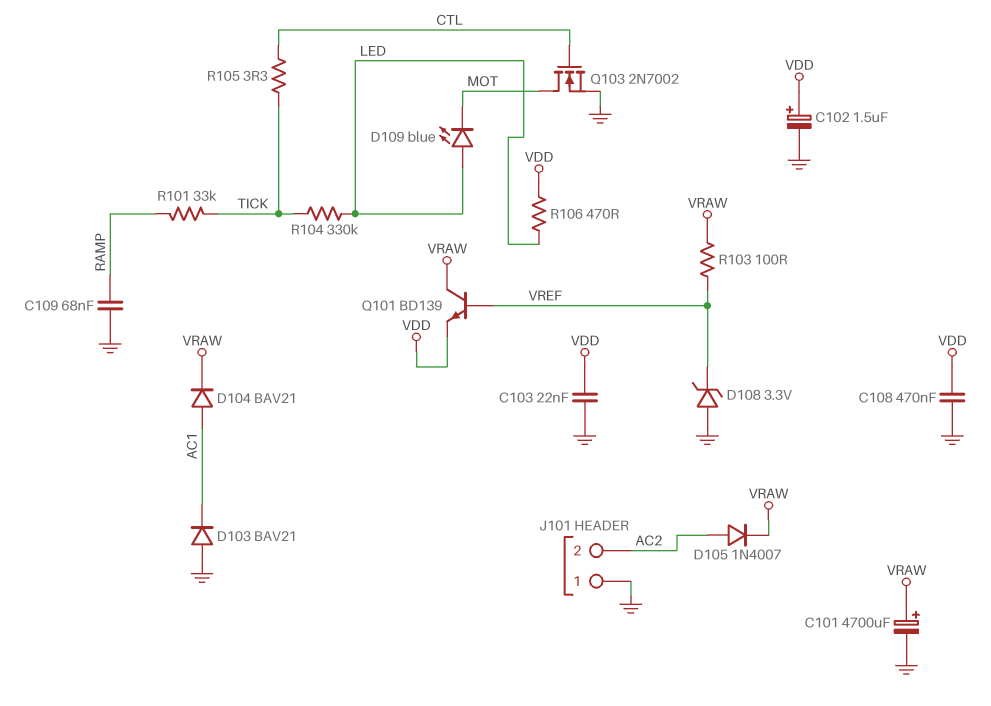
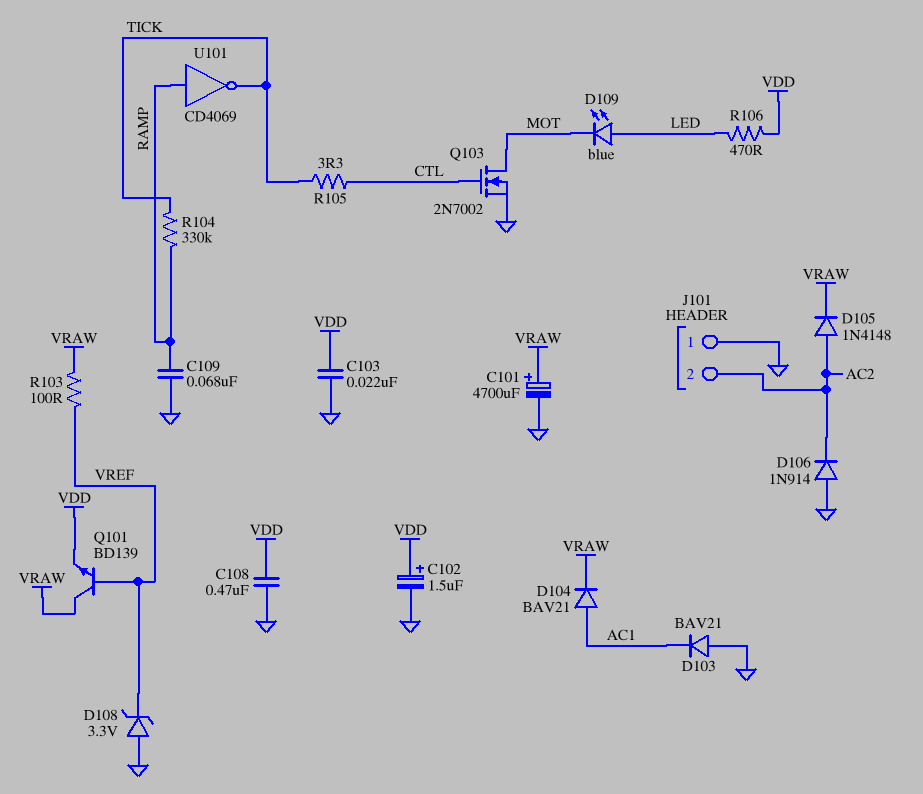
D105: diode 1N4007 (A AC2, K VRAW) -> diode 1N4148 (A AC2, K VRAW)
D106: none -> diode 1N914 (A GND, K AC2)
R101: 33k (RAMP, TICK) -> none
R104: 330k (LED, TICK) -> 330k (RAMP, TICK)
U101: none -> NOT CD4069 (in RAMP, out TICK)

